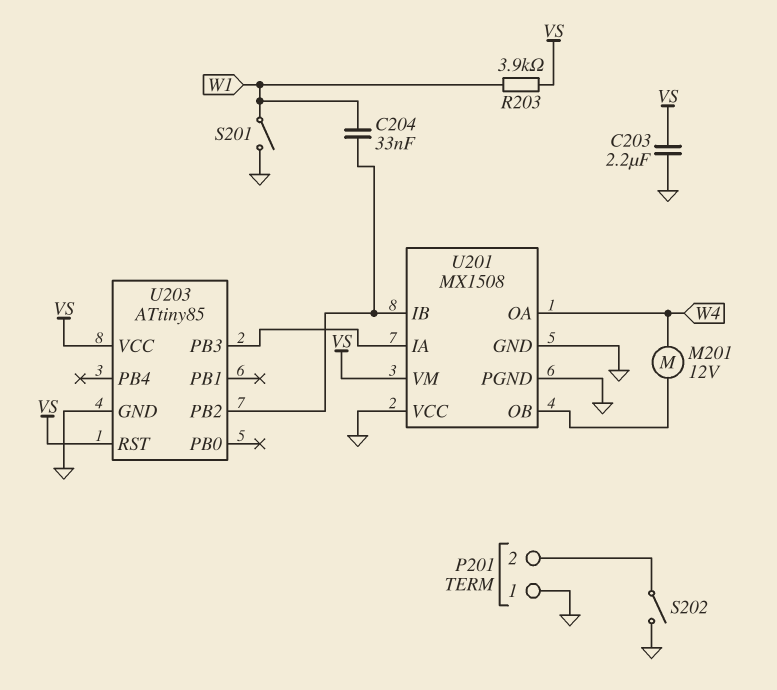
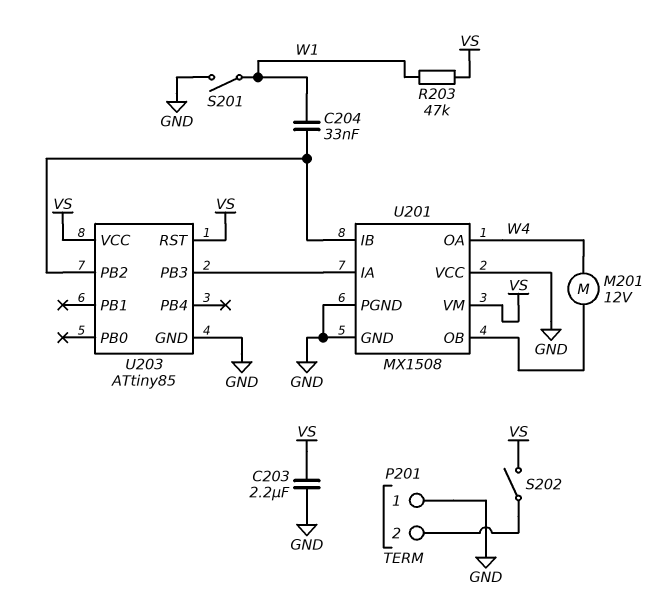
R203: 3.9k (VS, W1) -> 47k (VS, W1)
S202: switch (GND, P201/2) -> switch (P201/2, VS)

